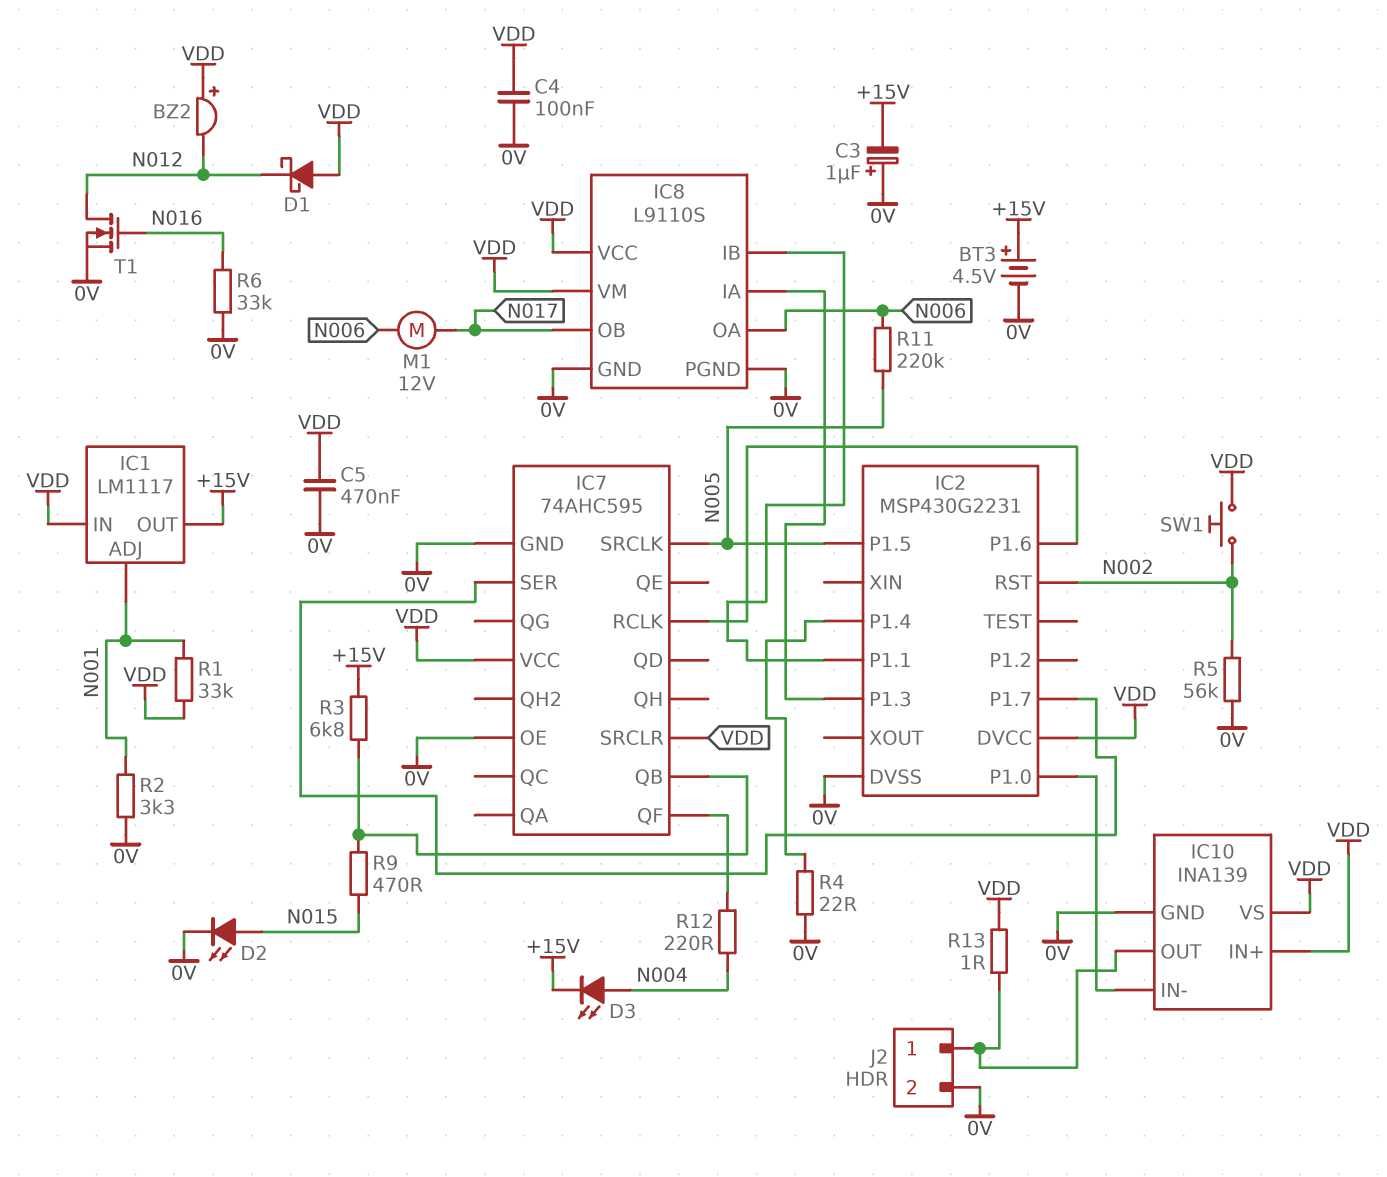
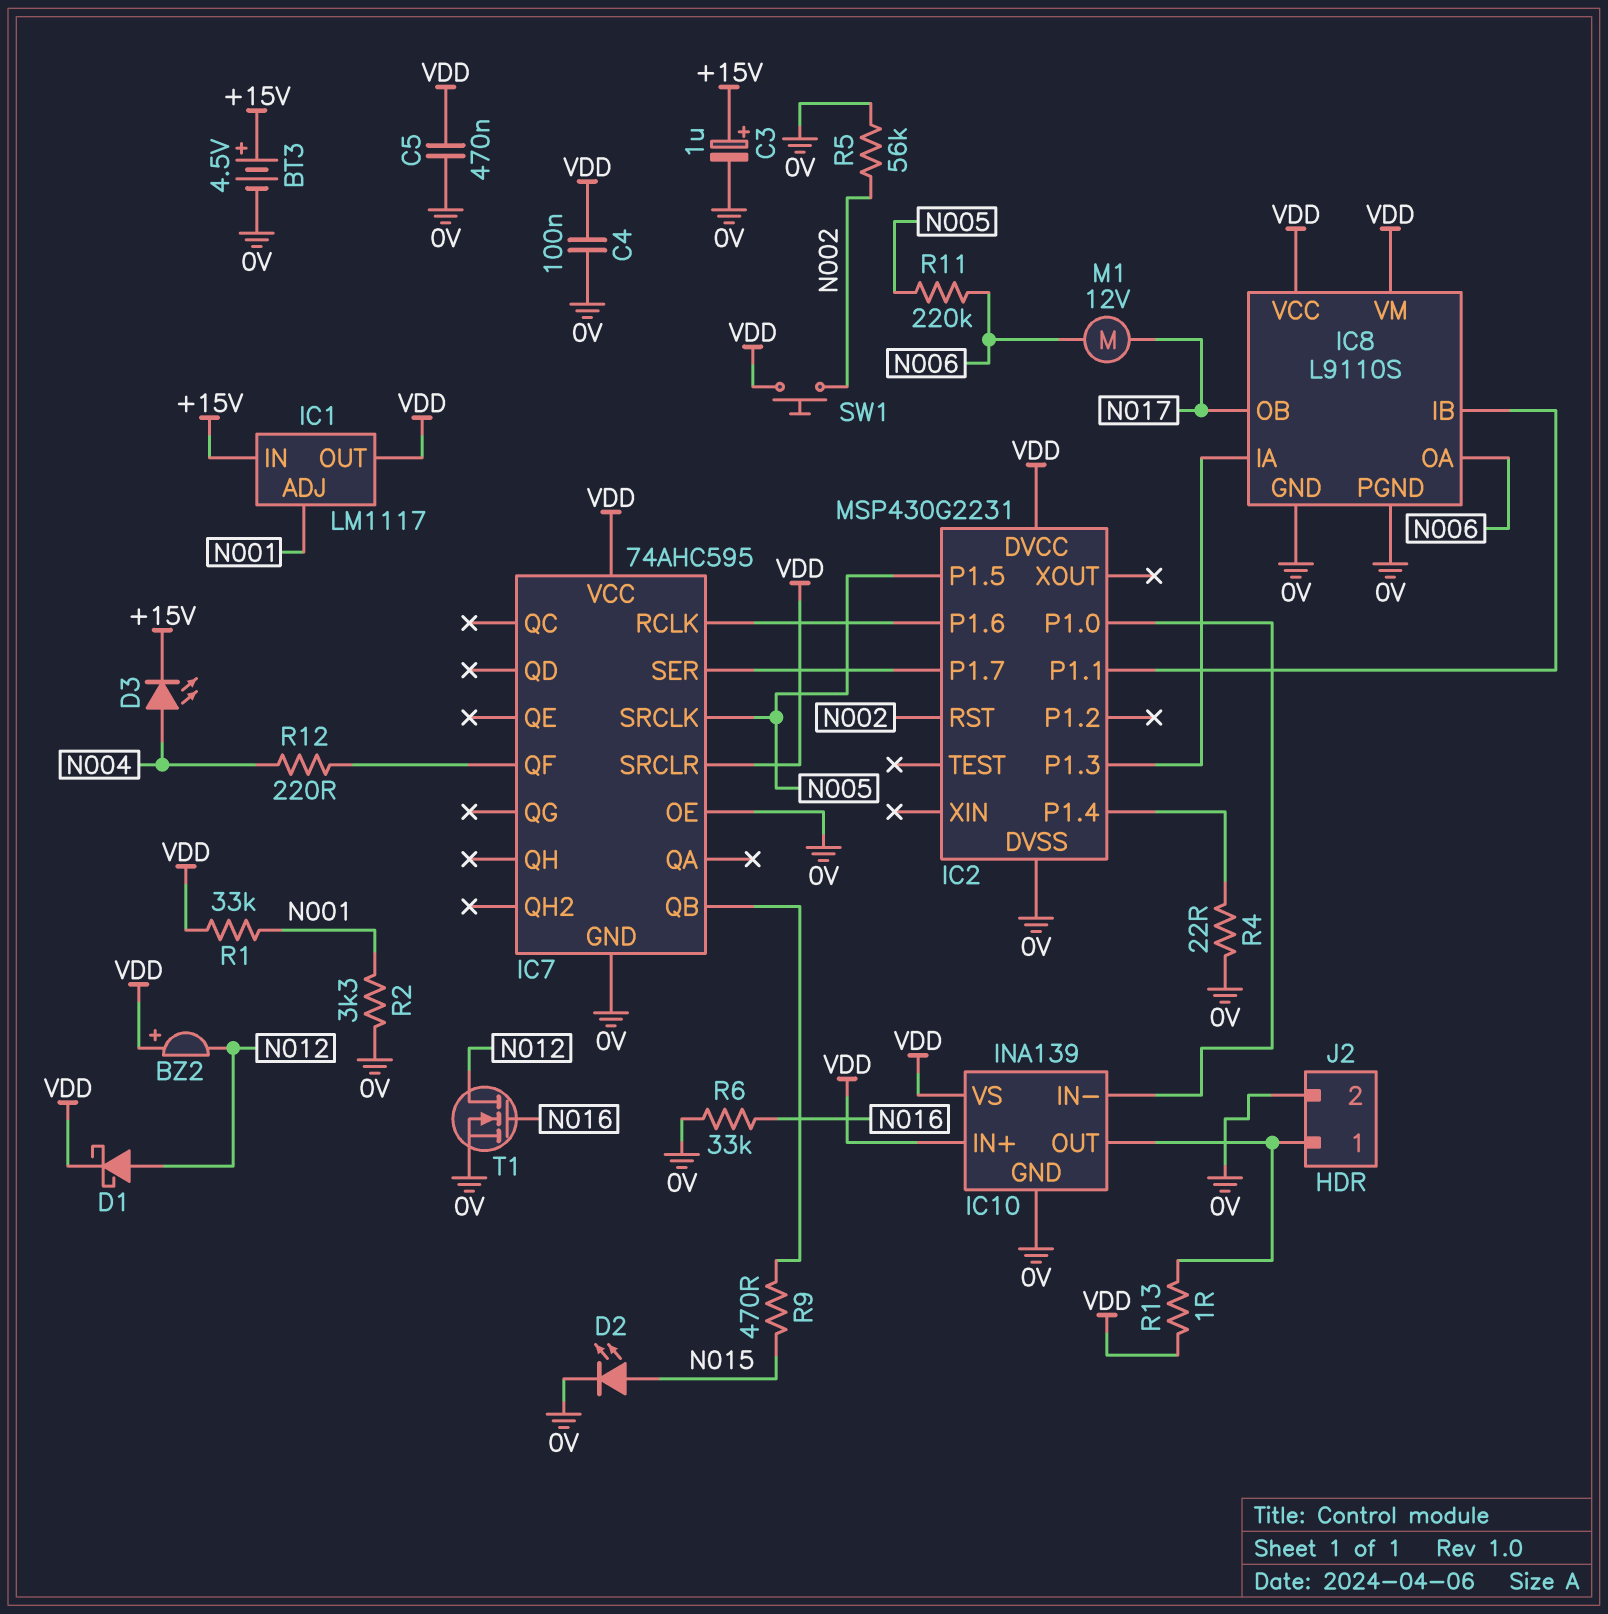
C3: 1uF (plus 0V, minus +15V) -> 1uF (plus +15V, minus 0V)
D1: schottky (A VDD, K N012) -> schottky (A N012, K VDD)
IC1 pin IN: VDD -> +15V
IC1 pin OUT: +15V -> VDD
R3: 6.8k (+15V, IC7/QB) -> none

